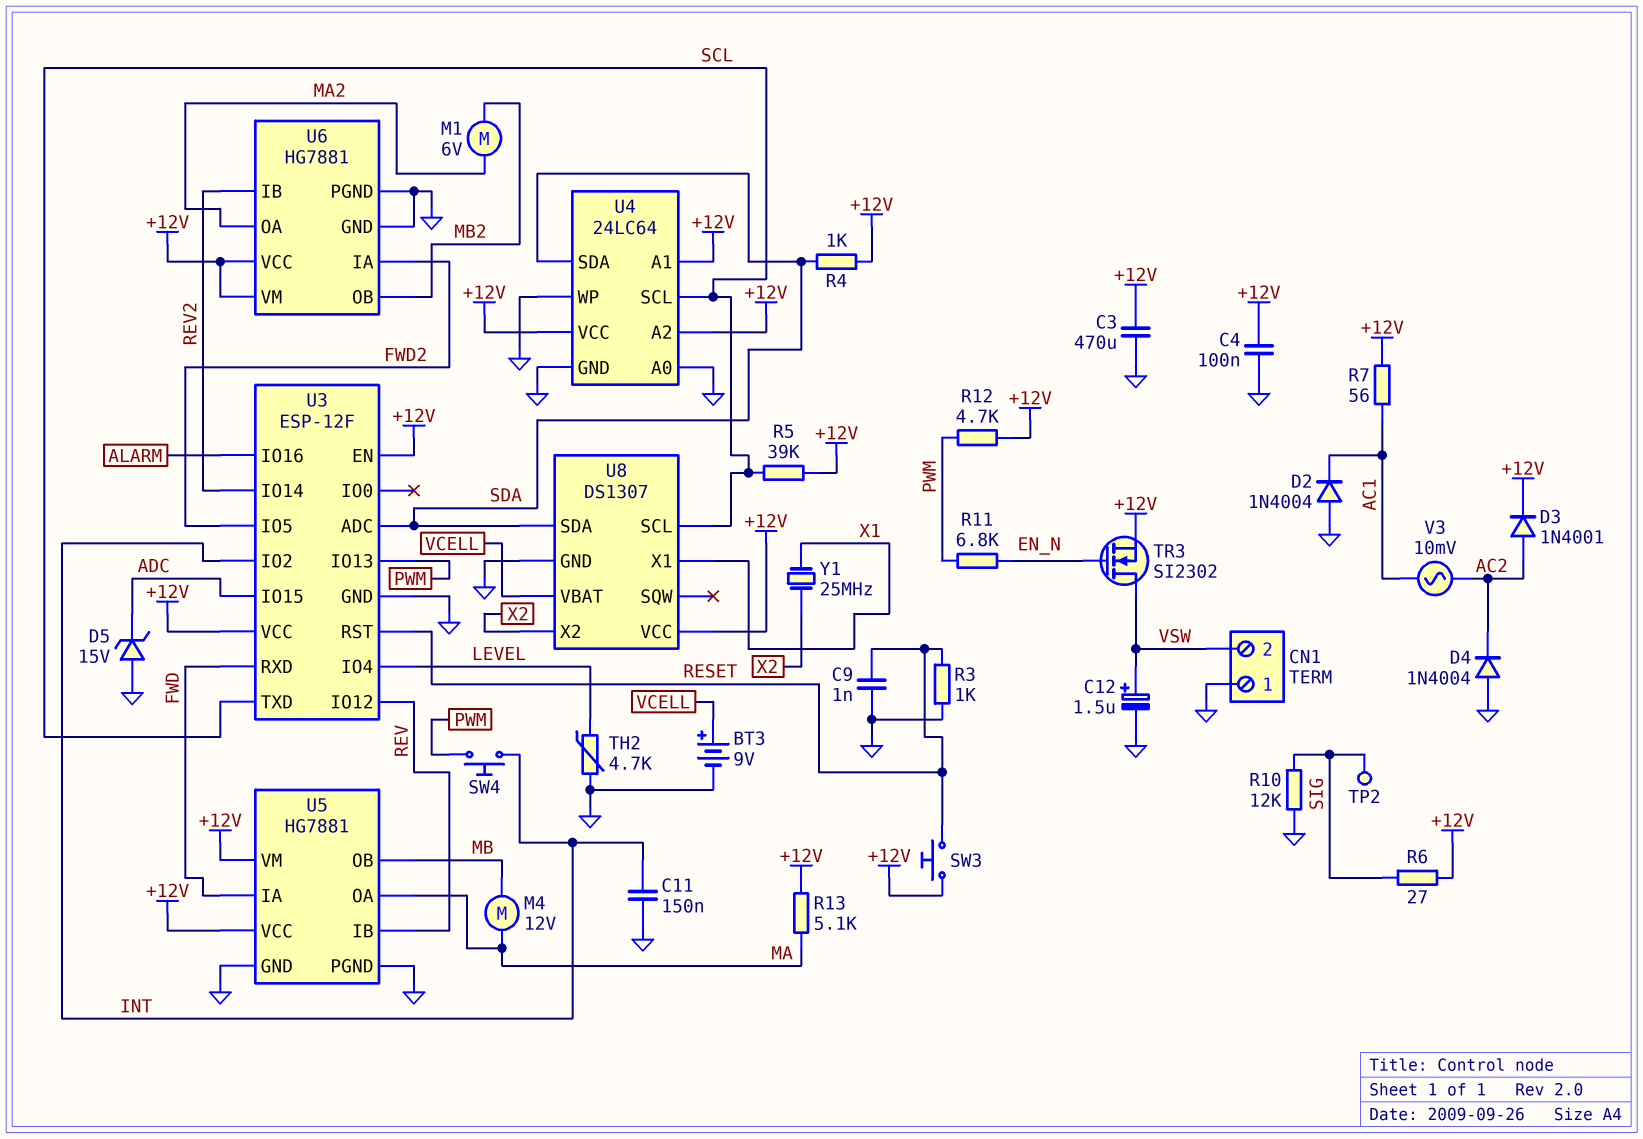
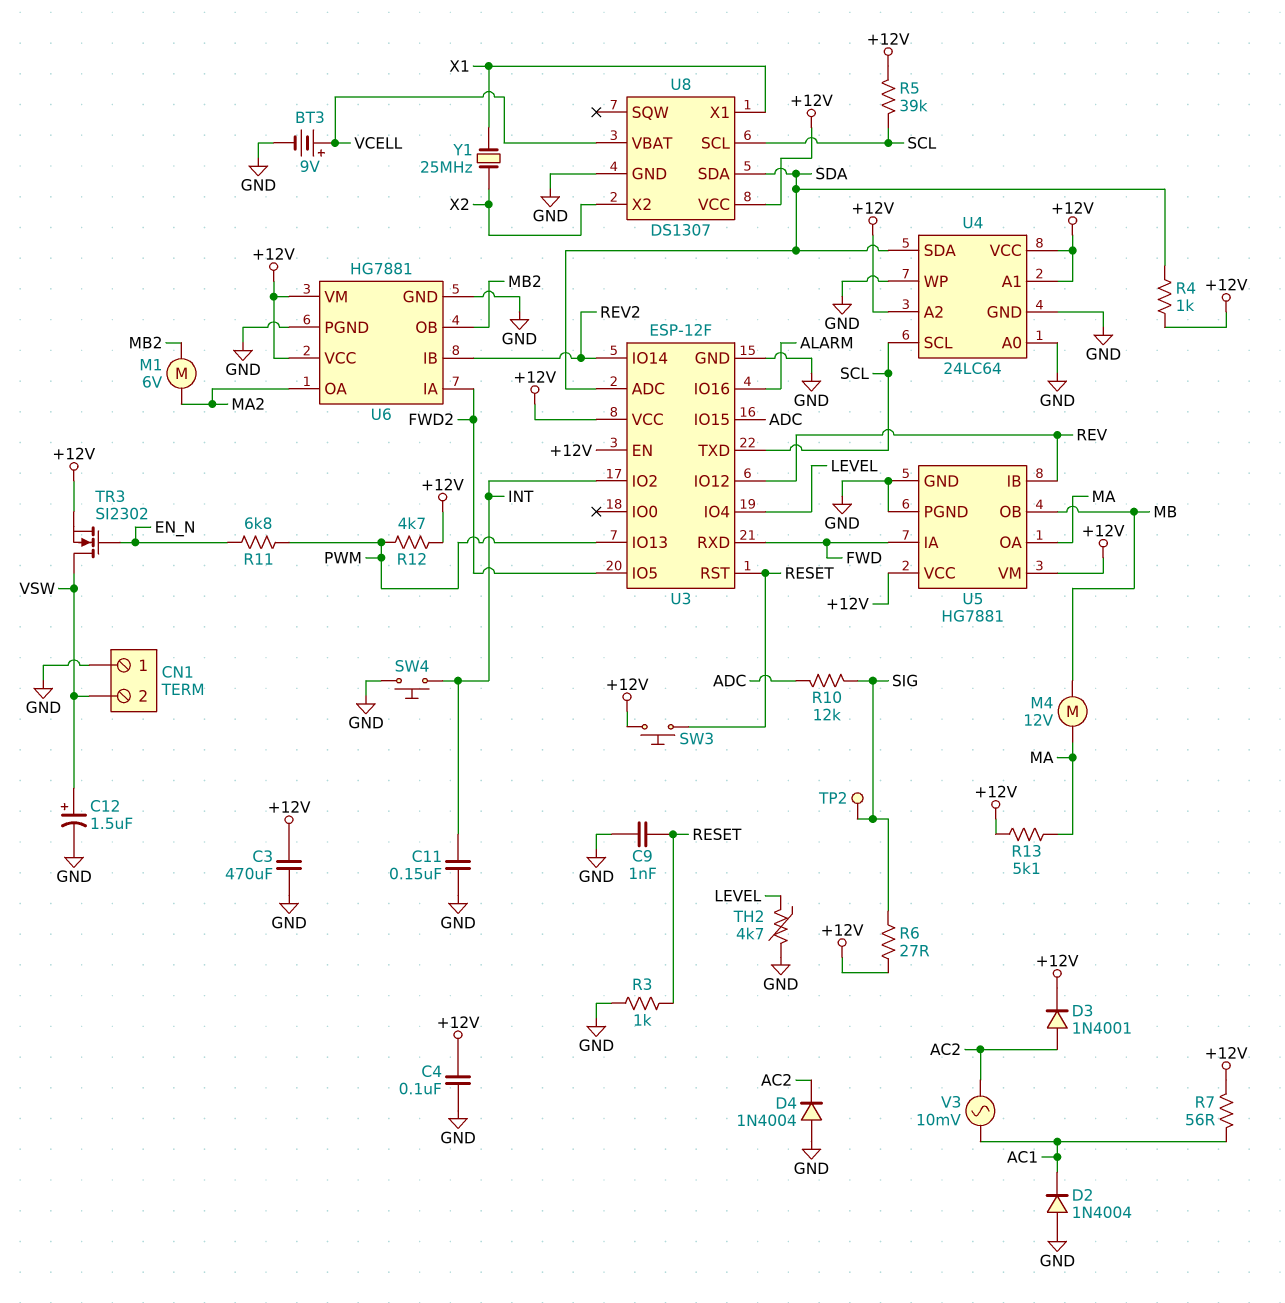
D5: zener 15V (A GND, K ADC) -> none
R10: 12k (GND, SIG) -> 12k (ADC, SIG)
SW4: button (INT, PWM) -> button (GND, INT)

